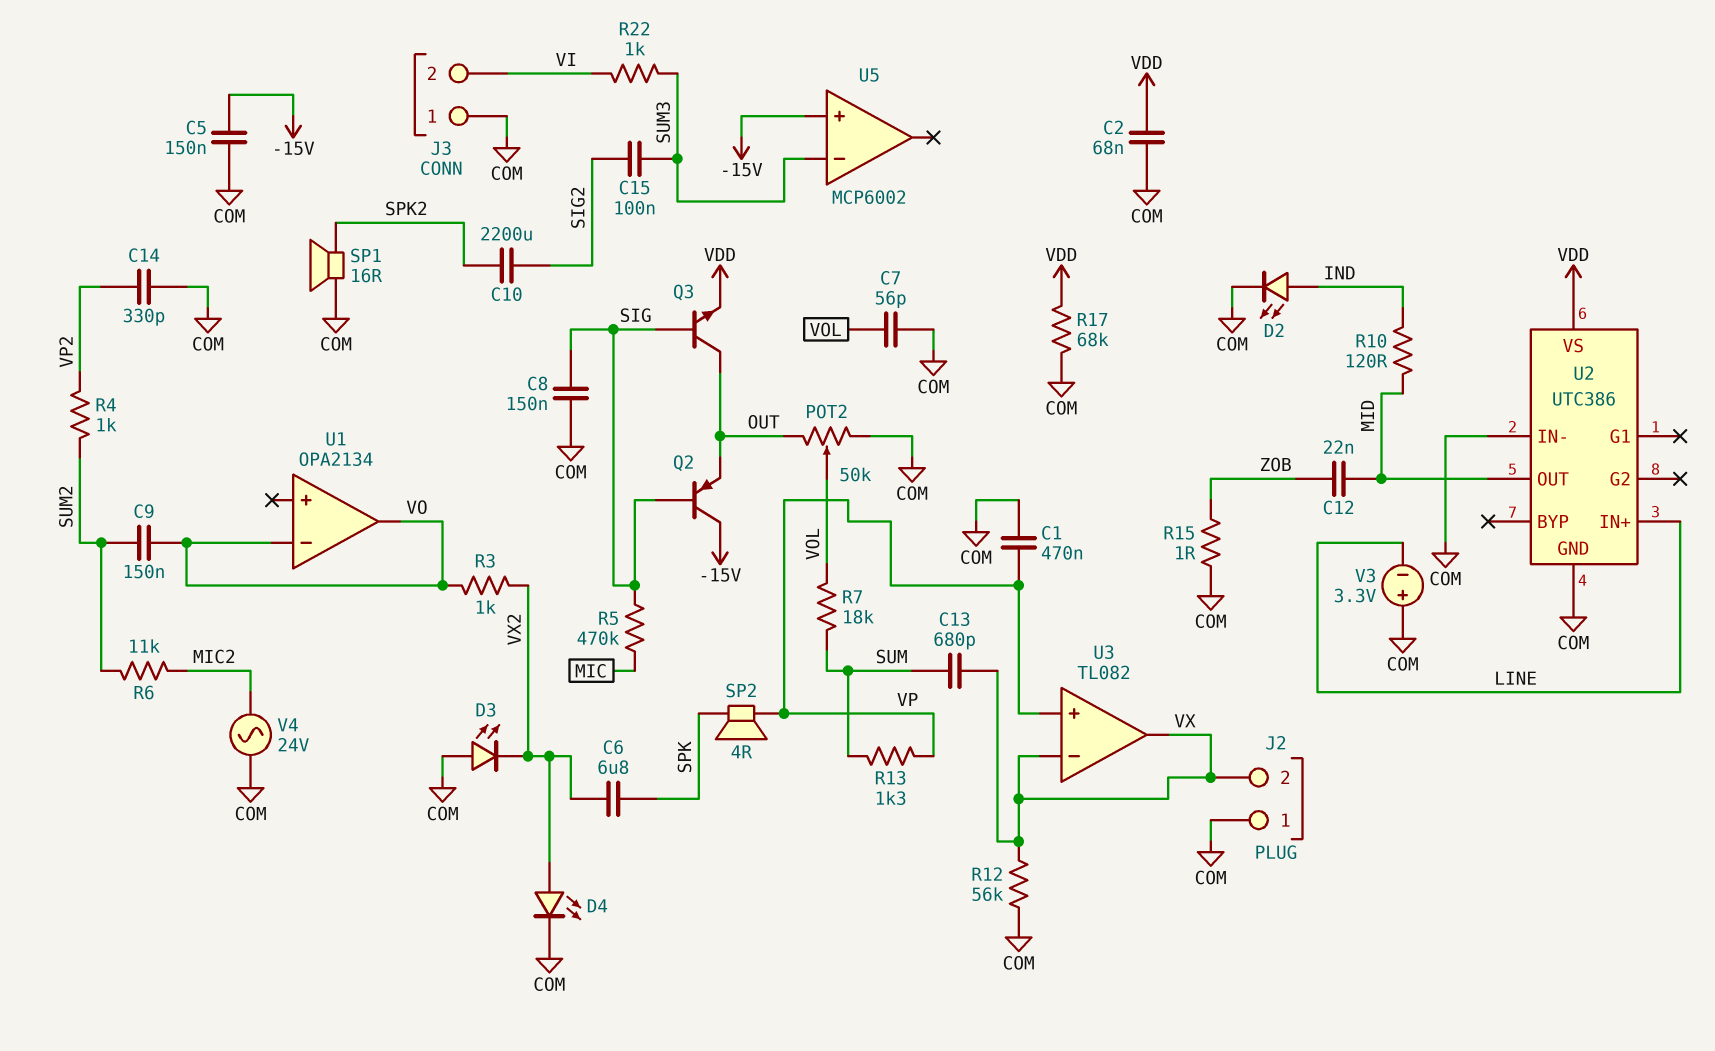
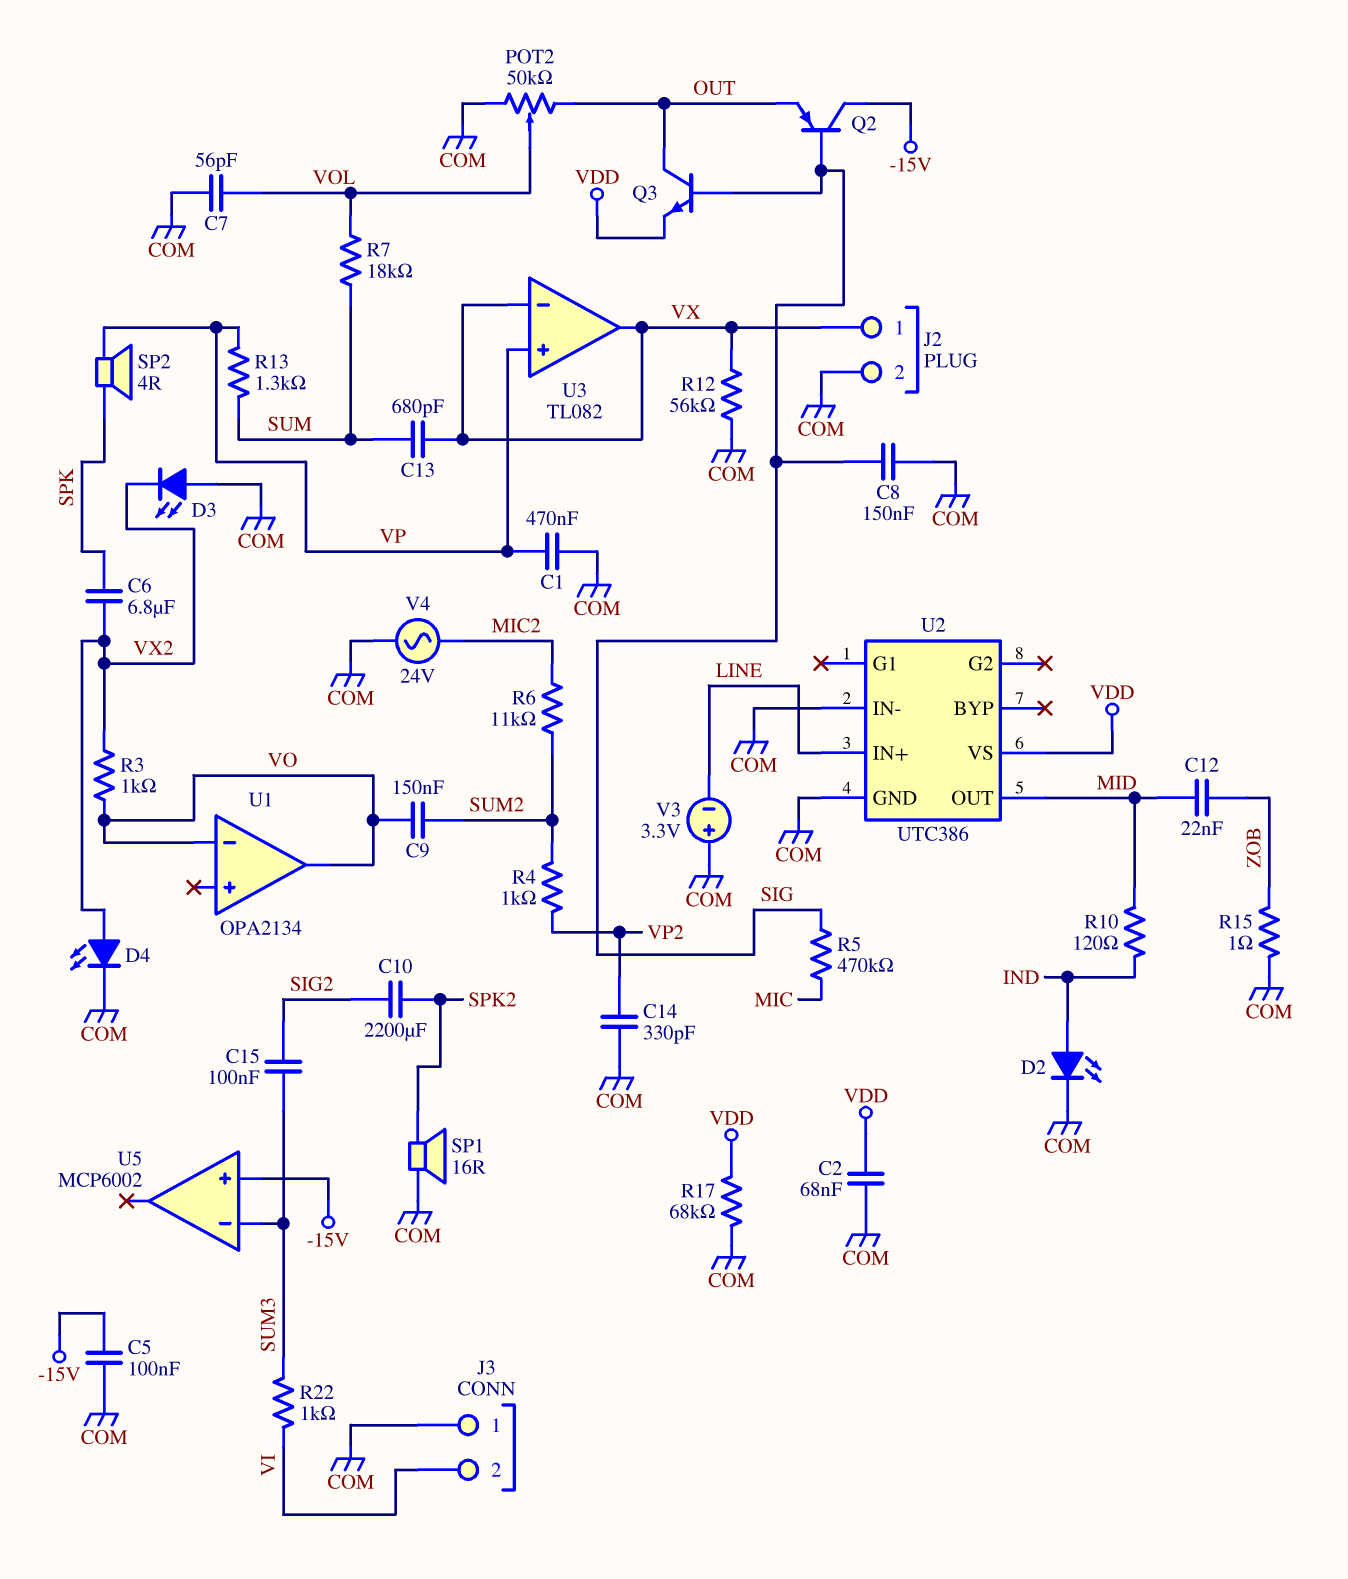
C5: 150nF (-15V, COM) -> 100nF (-15V, COM)
J2 pin 1: COM -> VX
J2 pin 2: VX -> COM

